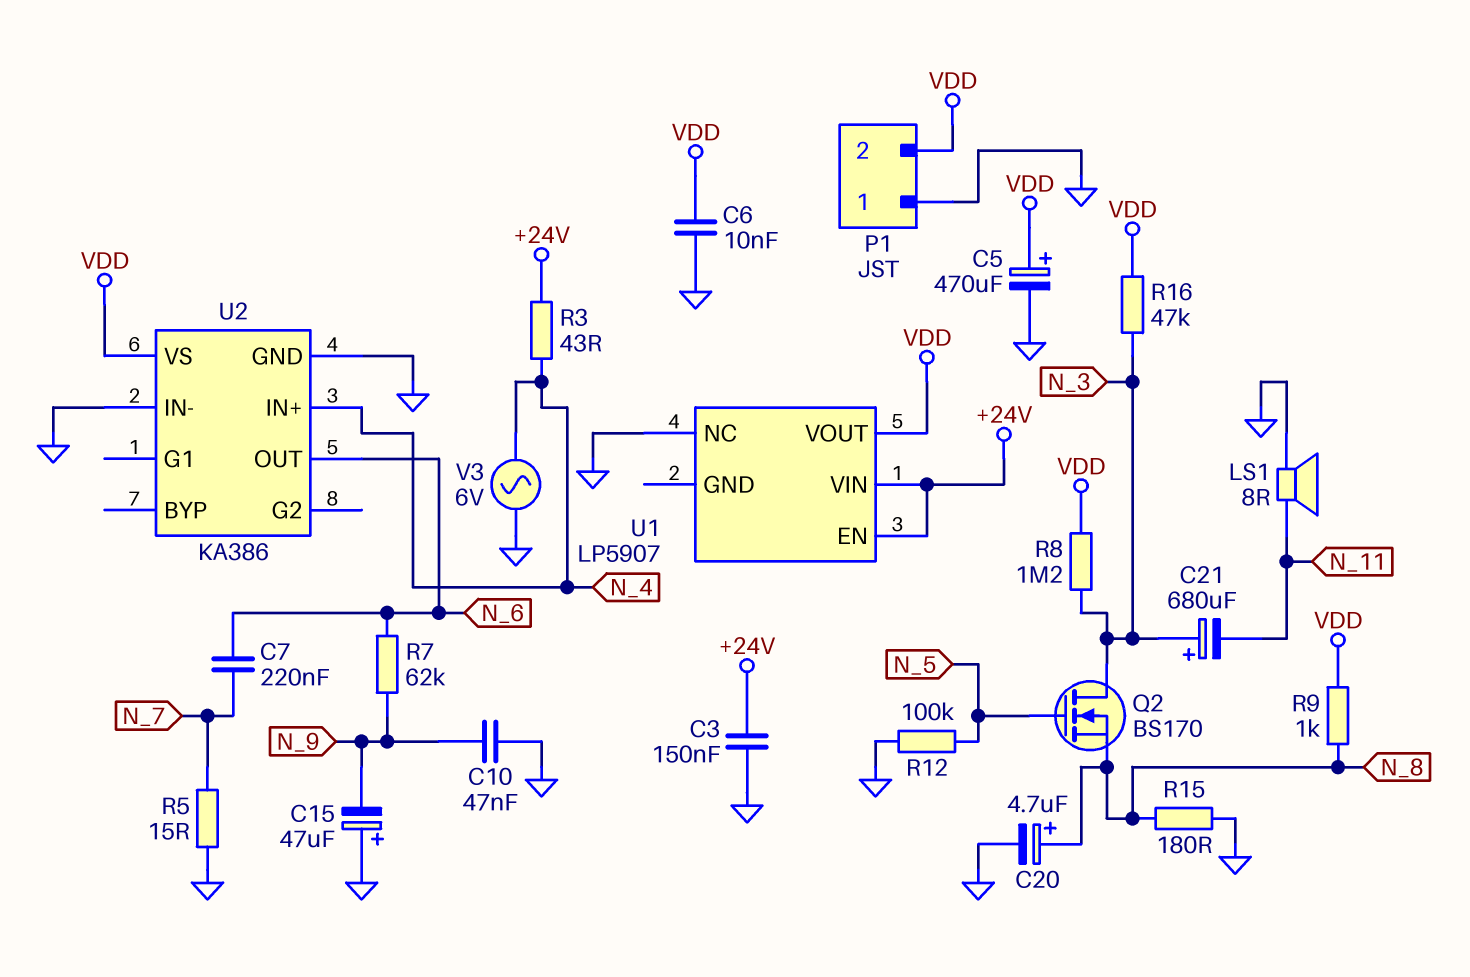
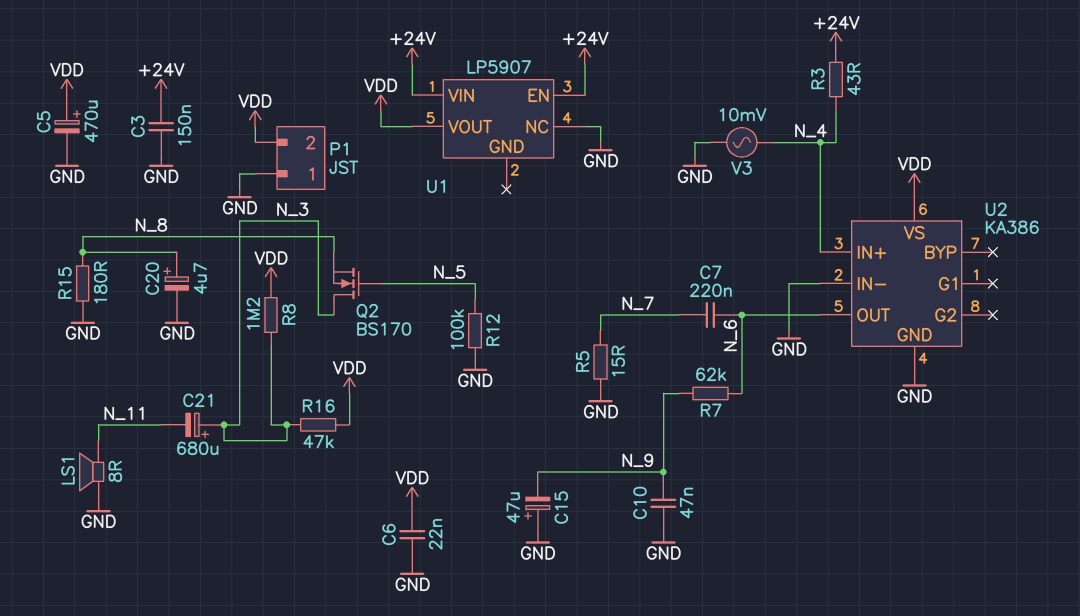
C6: 10nF (GND, VDD) -> 22nF (GND, VDD)
R9: 1k (N_8, VDD) -> none
V3: AC 6V (GND, N_4) -> AC 10mV (GND, N_4)

